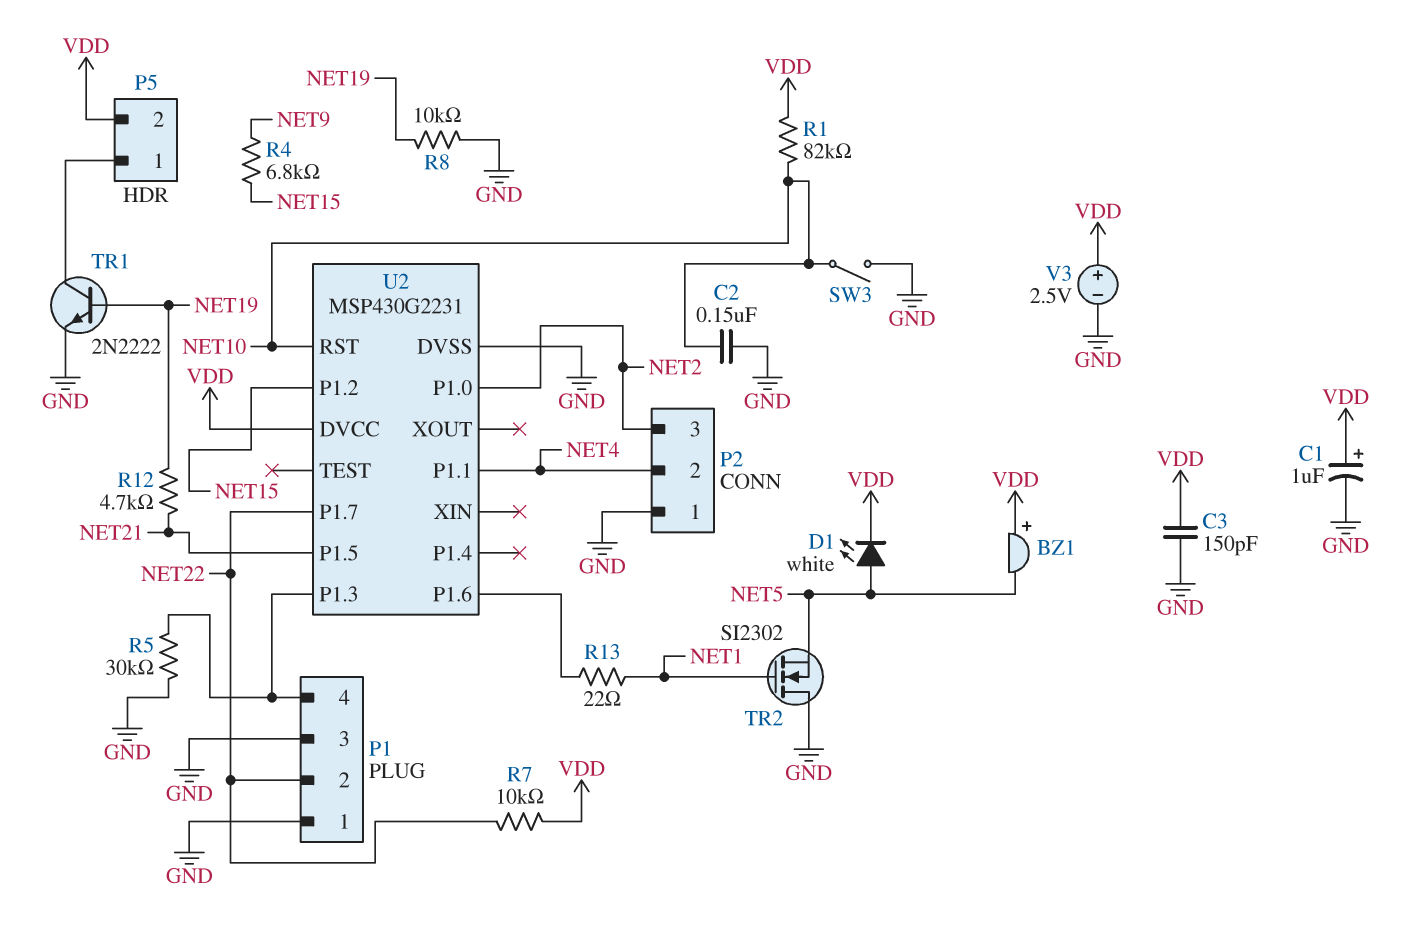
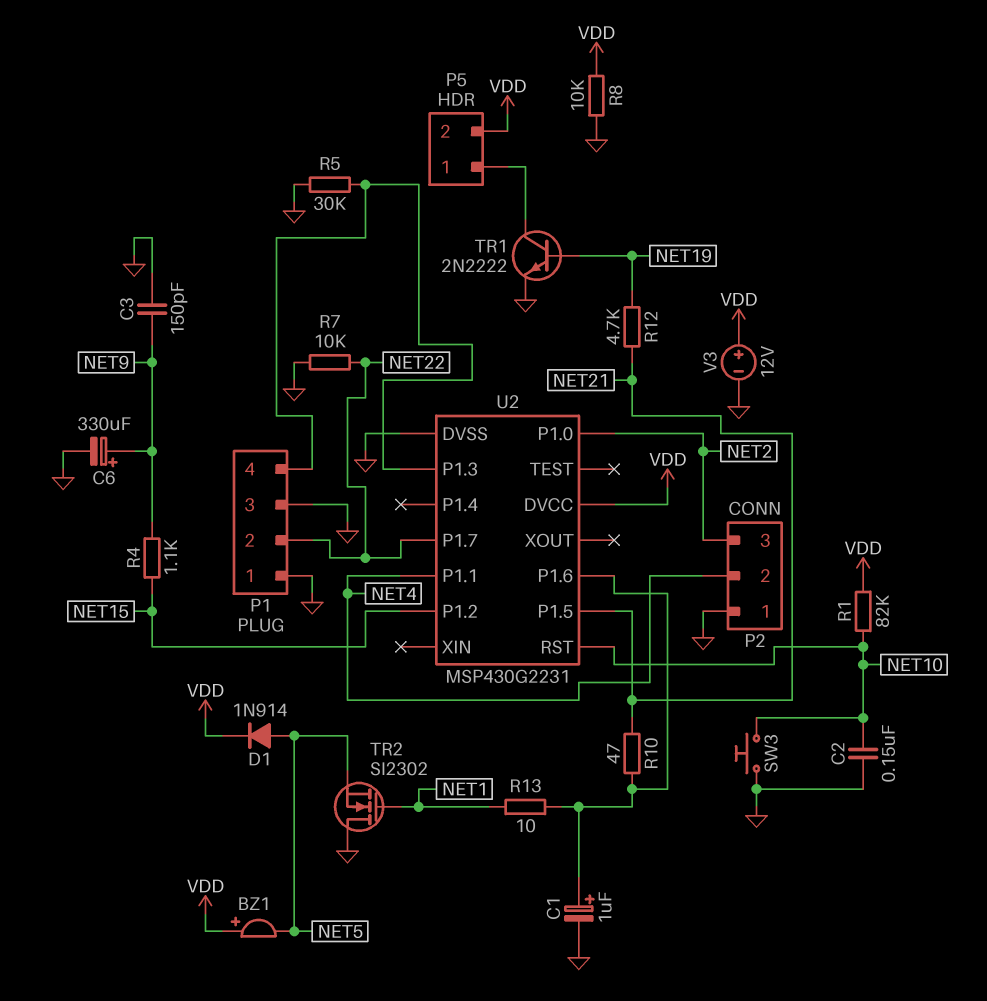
C1: 1uF (plus VDD, minus GND) -> 1uF (plus U2/P1.6, minus GND)
C3: 150pF (GND, VDD) -> 150pF (GND, NET9)
C6: none -> 330uF (plus NET9, minus GND)
D1: LED white (A NET5, K VDD) -> diode 1N914 (A NET5, K VDD)
R4: 6.8k (NET9, NET15) -> 1.1k (NET9, NET15)
R7: 10k (NET22, VDD) -> 10k (GND, NET22)
R8: 10k (GND, NET19) -> 10k (GND, VDD)
R10: none -> 47 (NET21, U2/P1.6)
R13: 22 (NET1, U2/P1.6) -> 10 (NET1, U2/P1.6)
SW3: switch (GND, NET10) -> button (GND, NET10)
V3: 2.5V (plus VDD, minus GND) -> 12V (plus VDD, minus GND)

